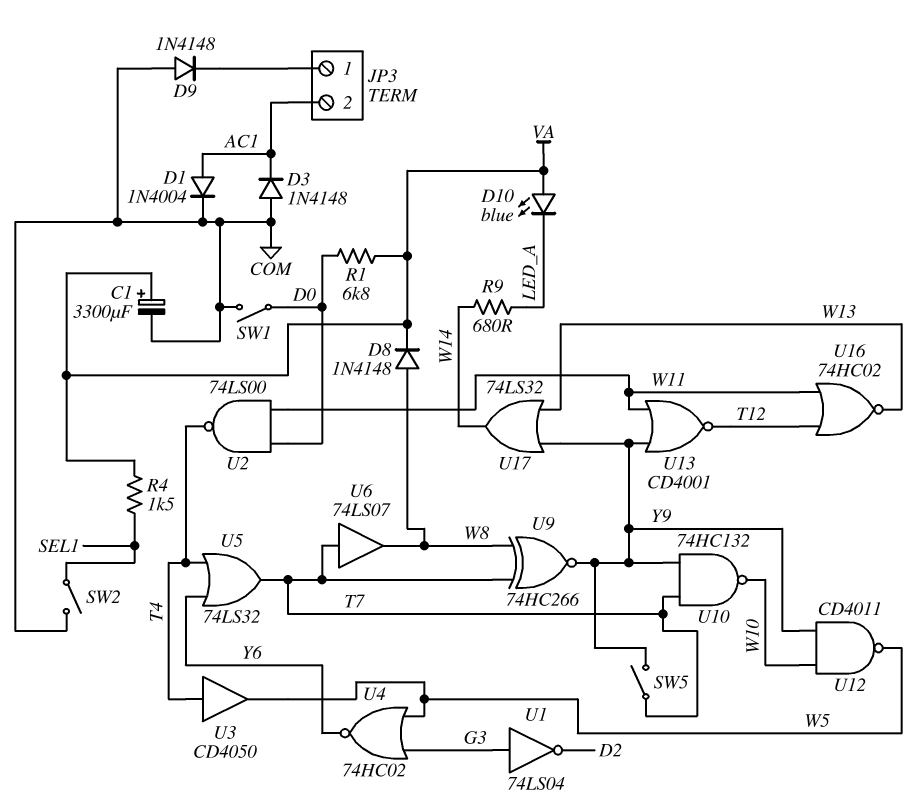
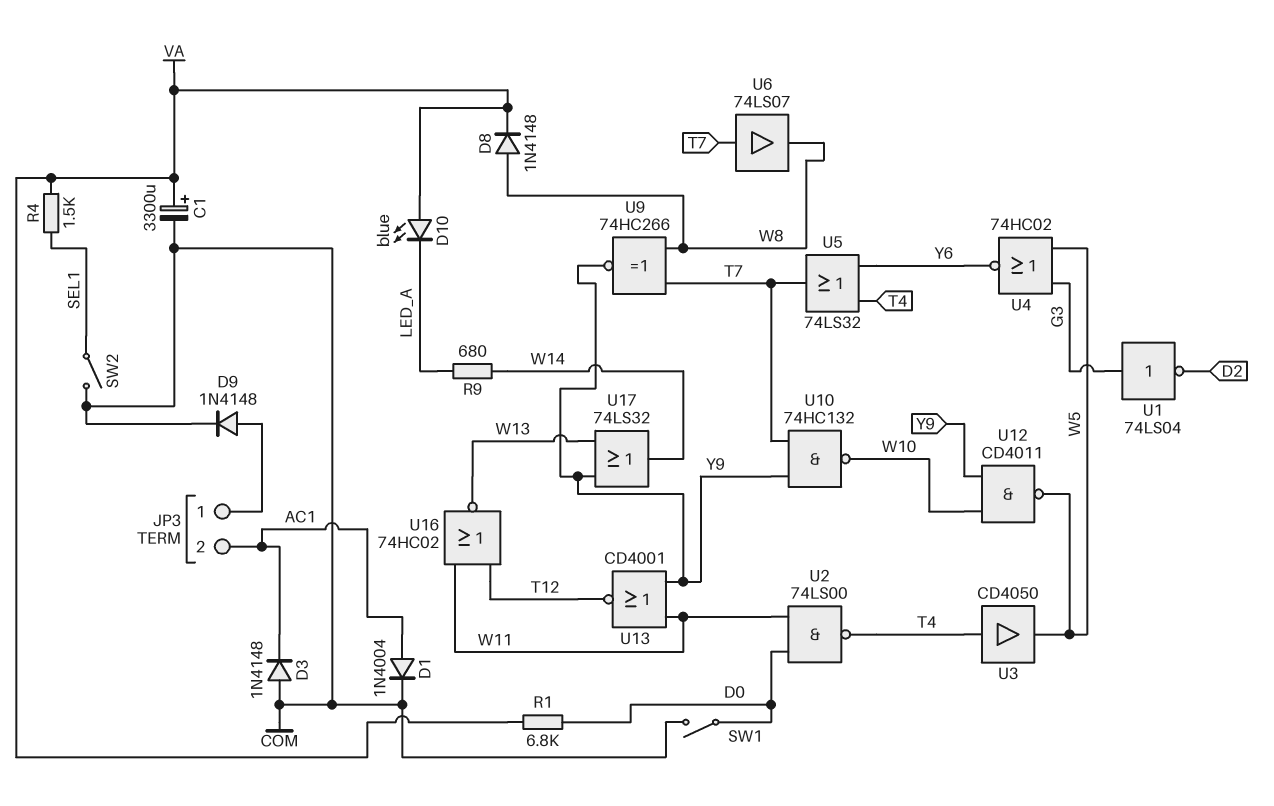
D9: diode 1N4148 (A COM, K JP3/1) -> diode 1N4148 (A JP3/1, K COM)
SW5: switch (T7, Y9) -> none

